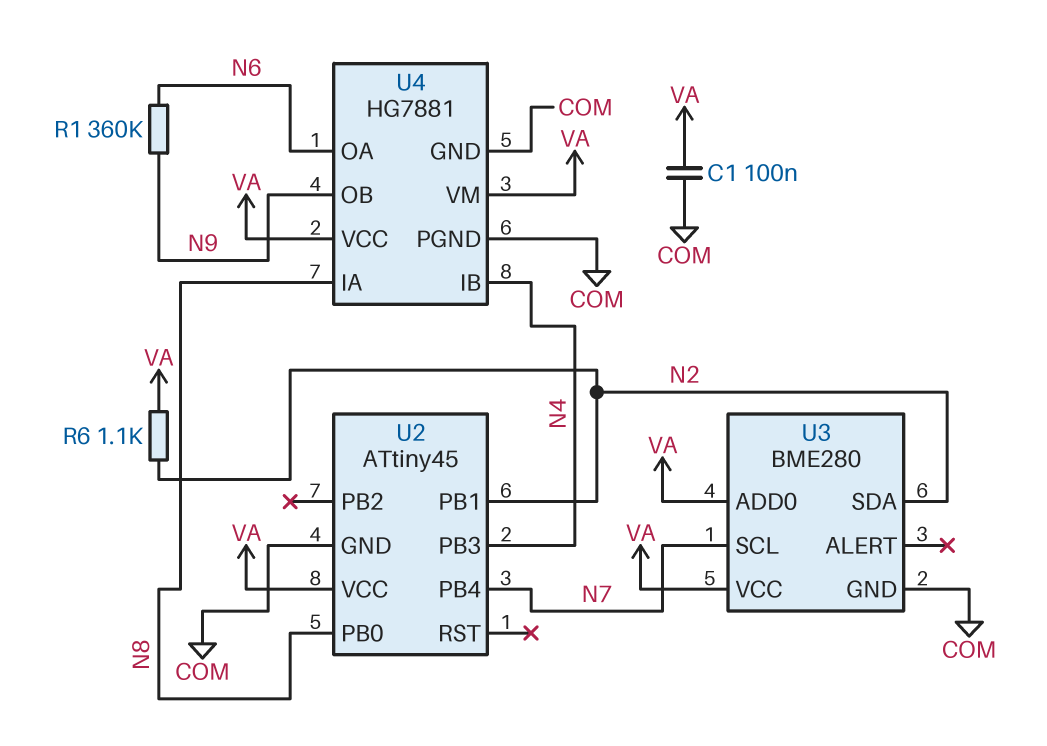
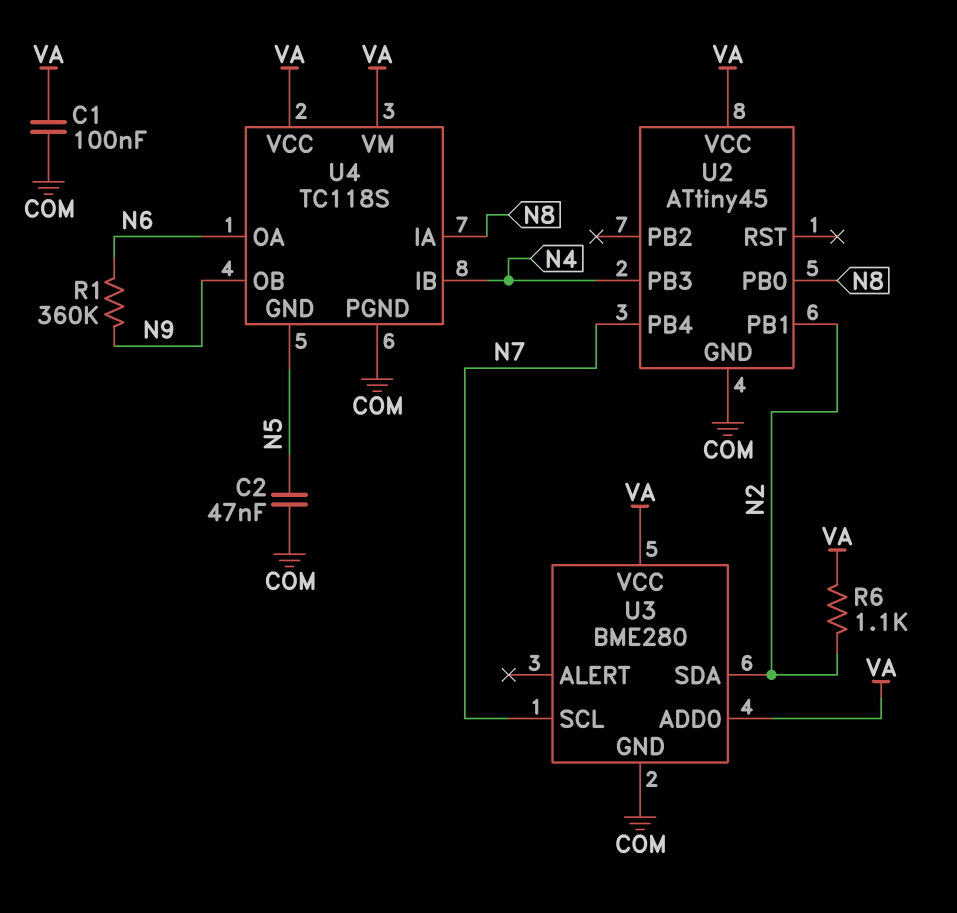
C2: none -> 47nF (COM, N5)
U4: HG7881 -> TC118S
U4 pin GND: COM -> N5

